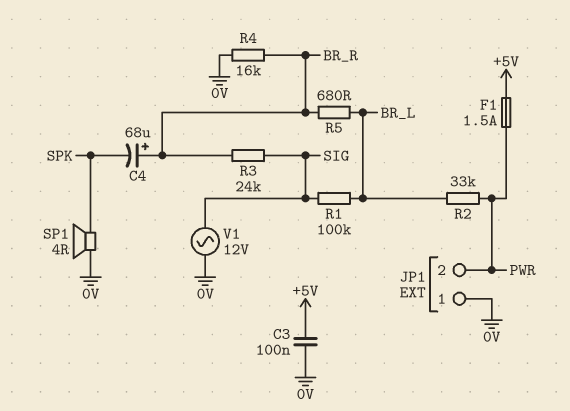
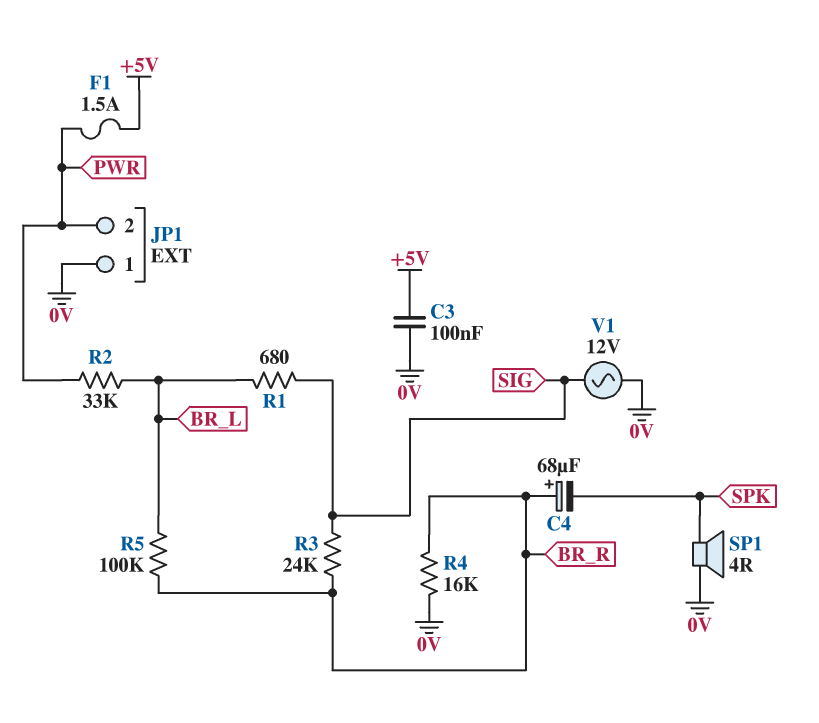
R1: 100k (BR_L, SIG) -> 680 (BR_L, SIG)
R5: 680 (BR_L, BR_R) -> 100k (BR_L, BR_R)

